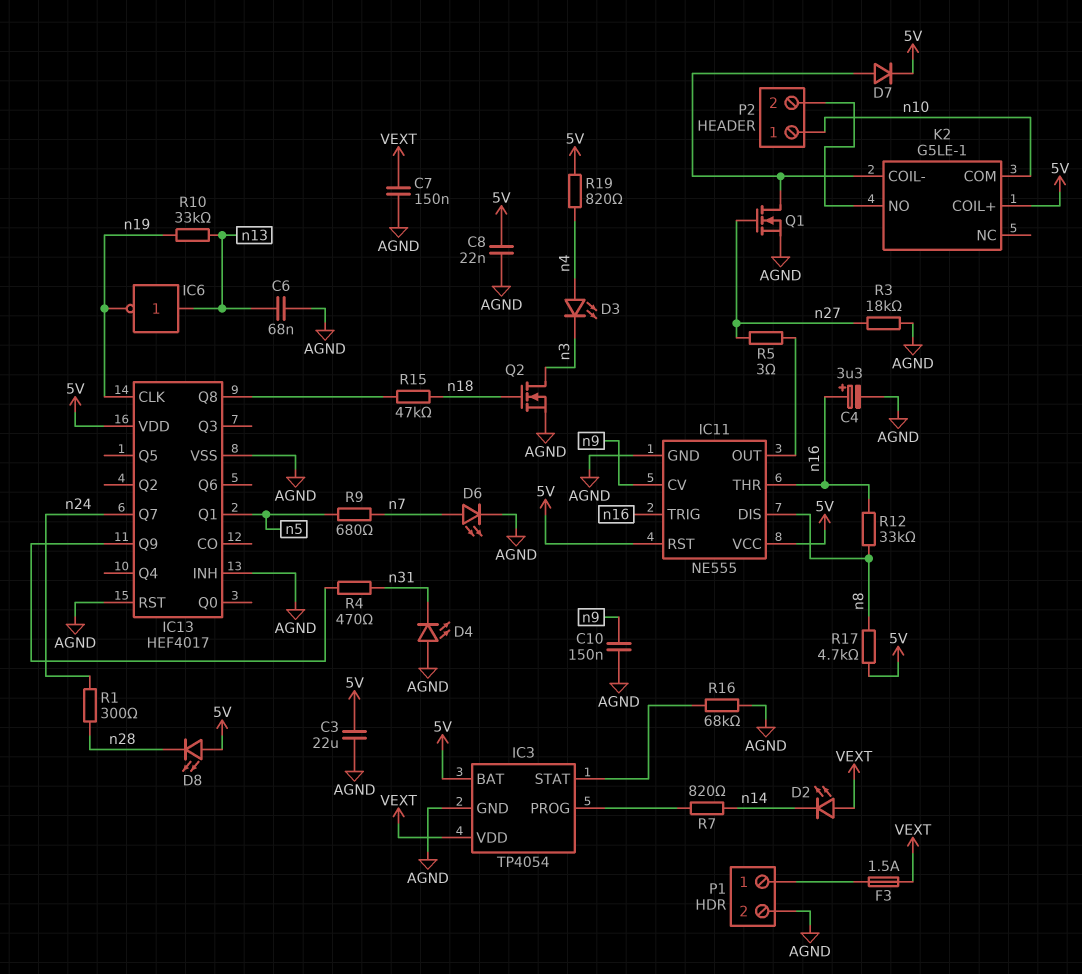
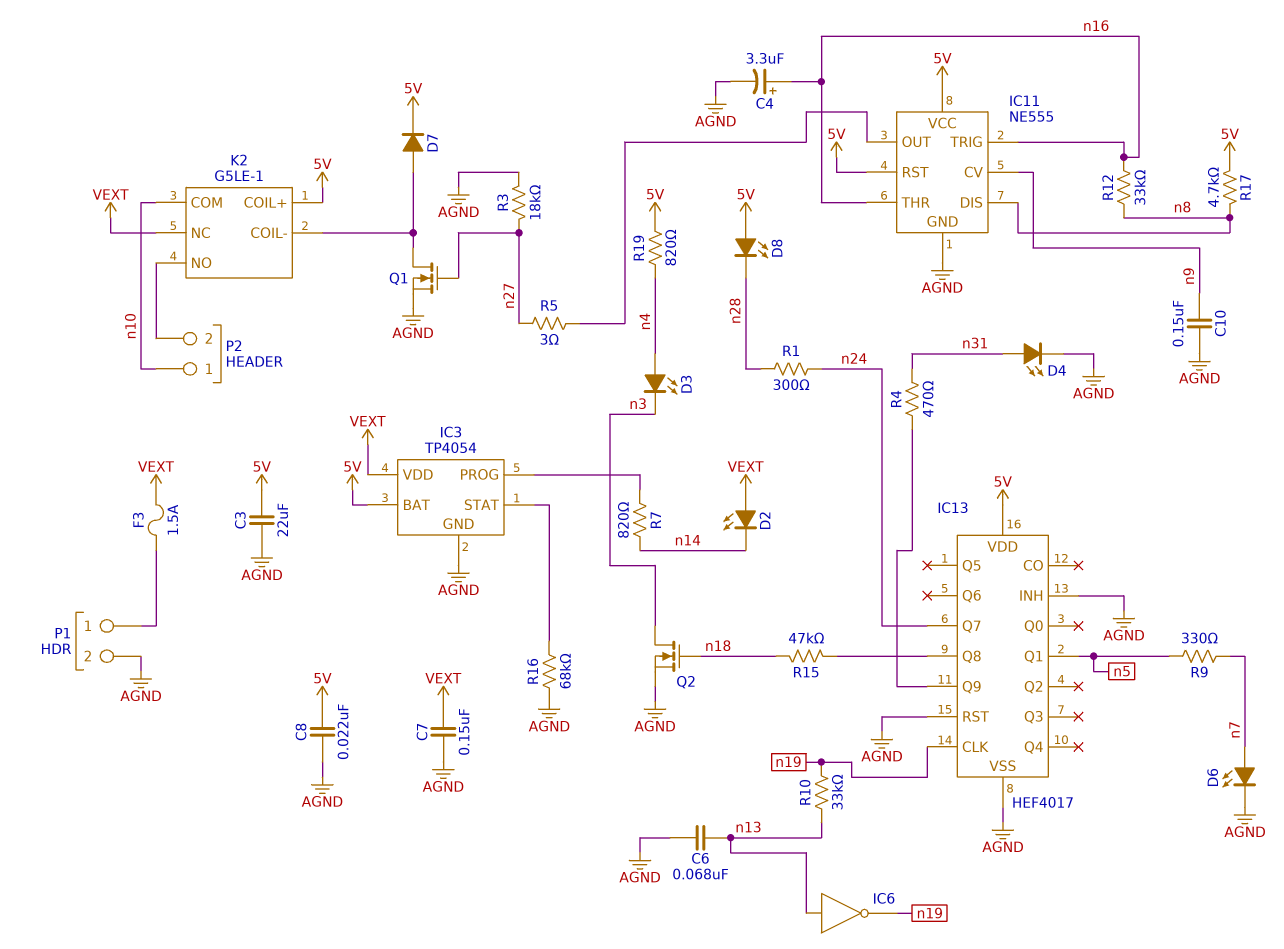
D4: LED (A AGND, K n31) -> LED (A n31, K AGND)
K2 pin NC: none -> VEXT
R9: 680 (n5, n7) -> 330 (n5, n7)

